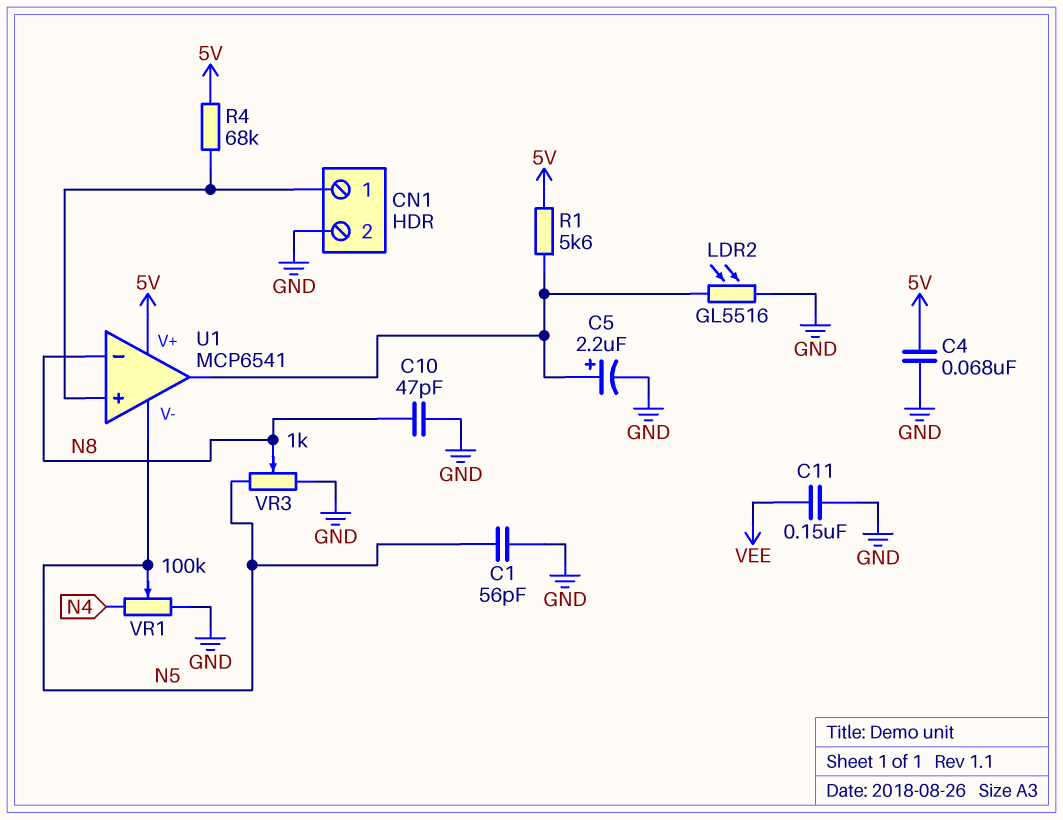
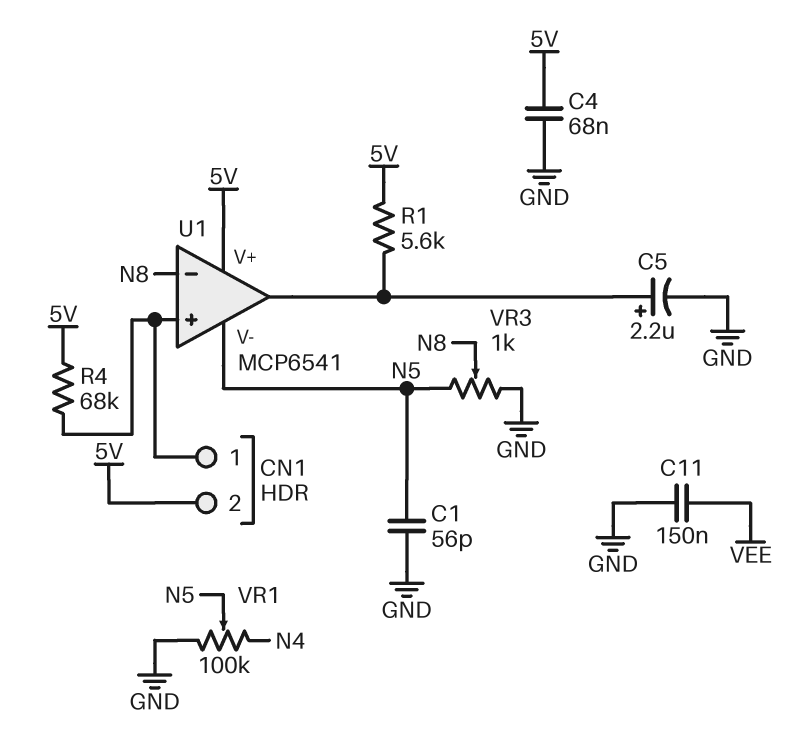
C10: 47pF (GND, N8) -> none
CN1 pin 2: GND -> 5V
LDR2: GL5516 (GND, U1/out) -> none

